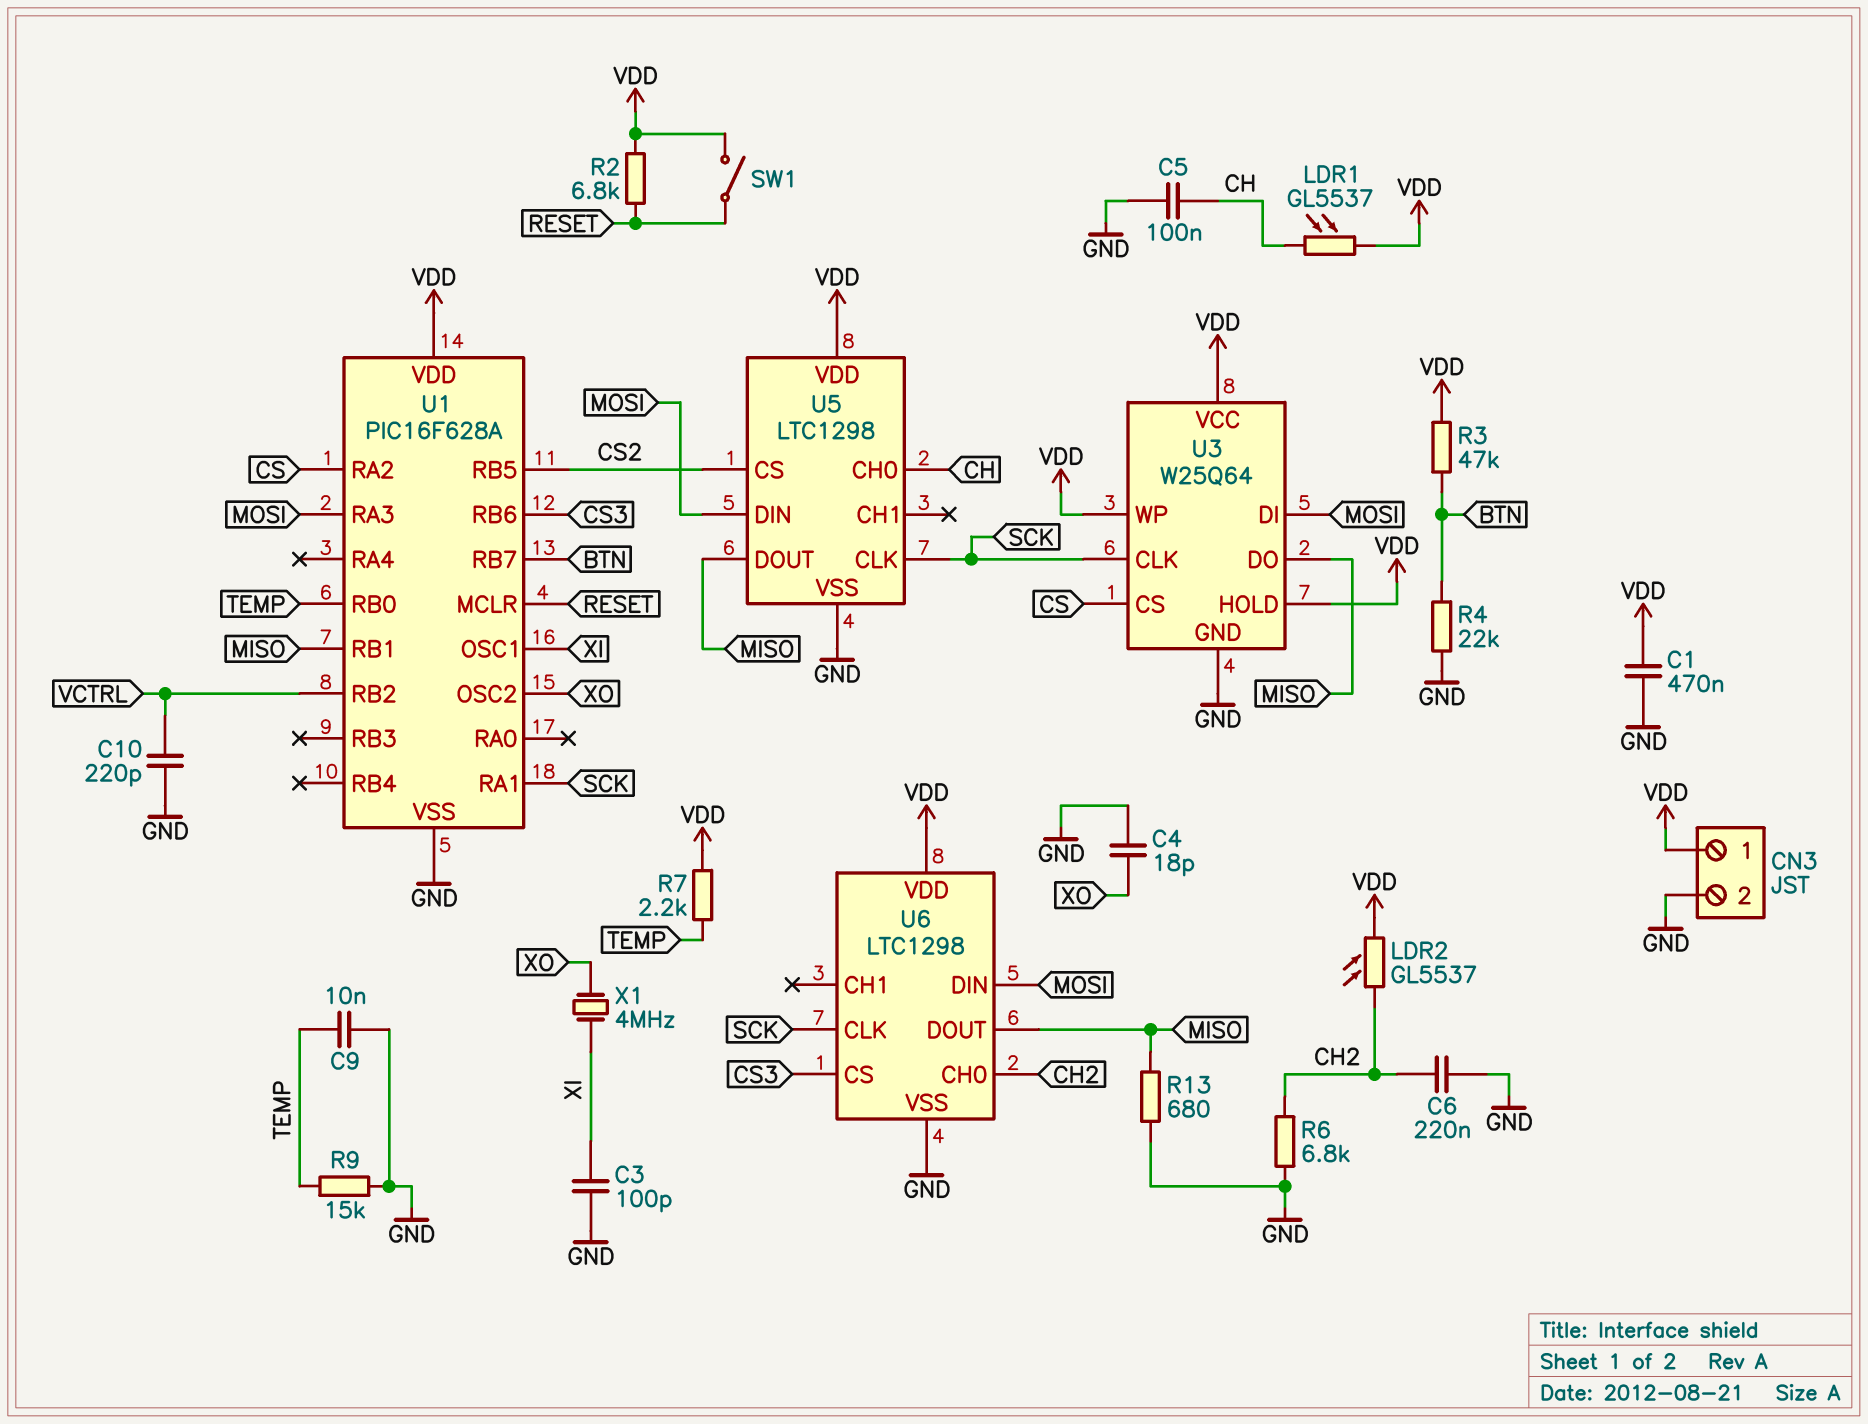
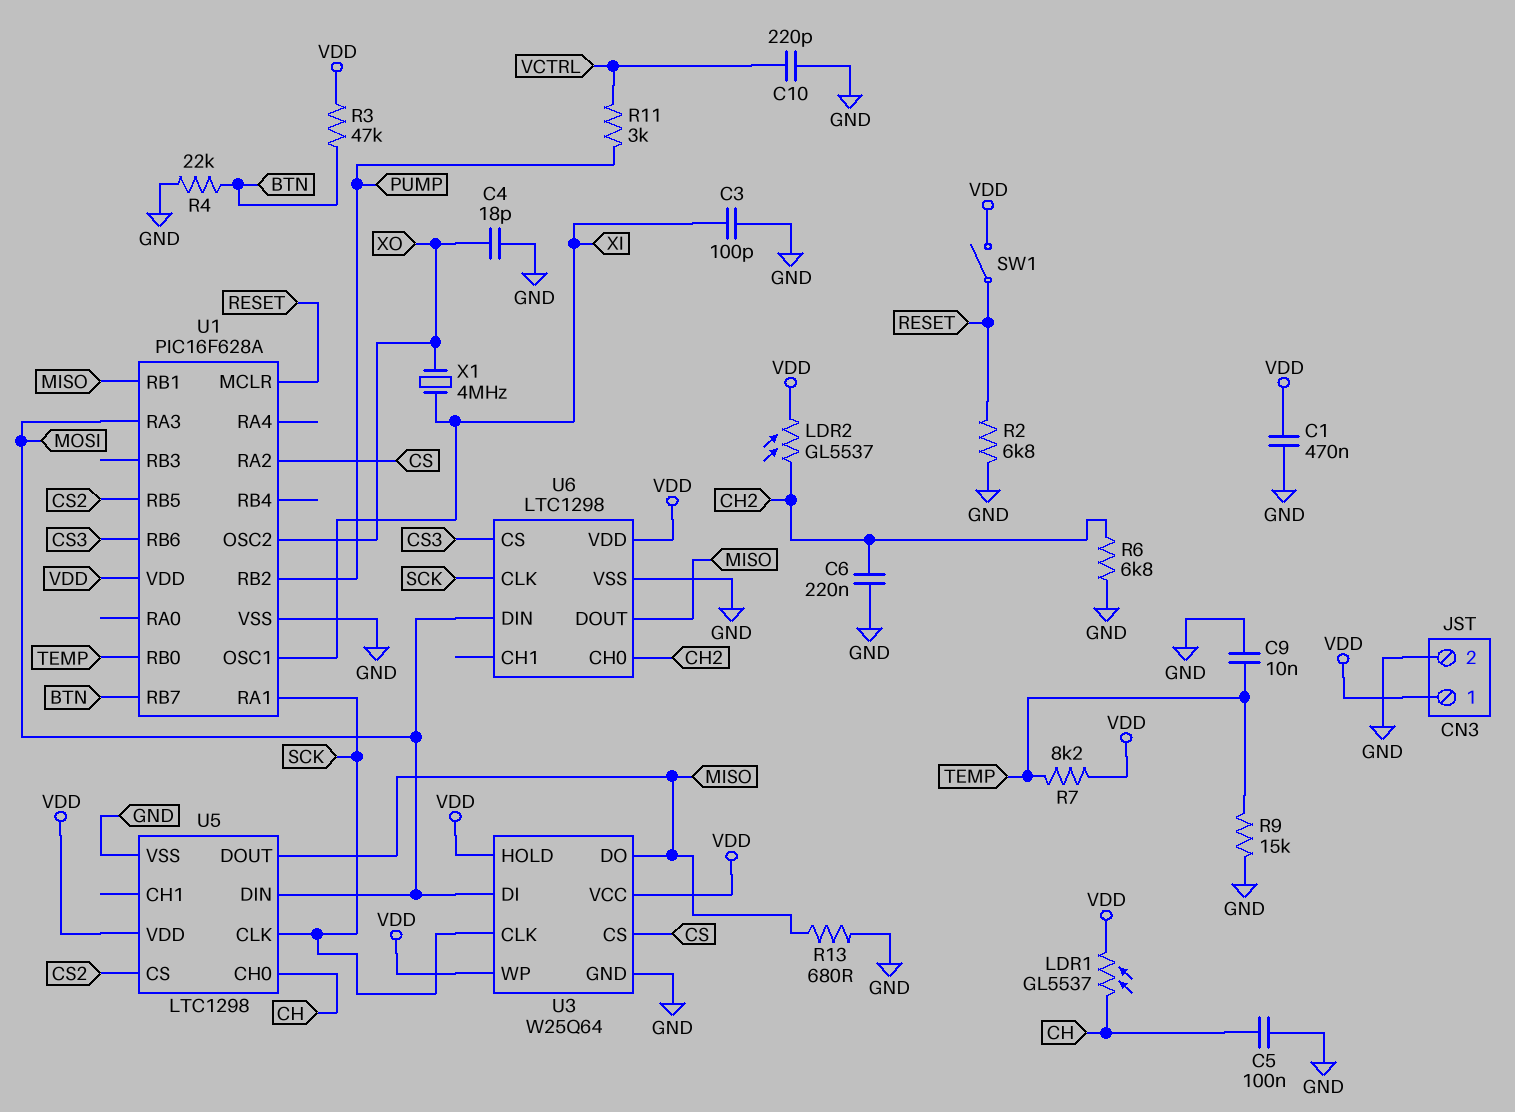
R2: 6.8k (RESET, VDD) -> 6.8k (GND, RESET)
R7: 2.2k (TEMP, VDD) -> 8.2k (TEMP, VDD)
R11: none -> 3k (PUMP, VCTRL)
U1 pin RB2: VCTRL -> PUMP

